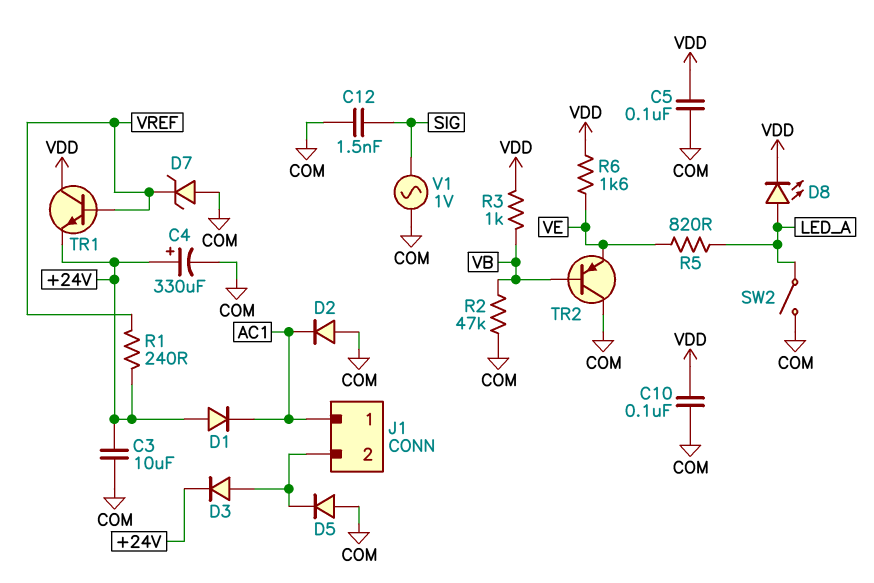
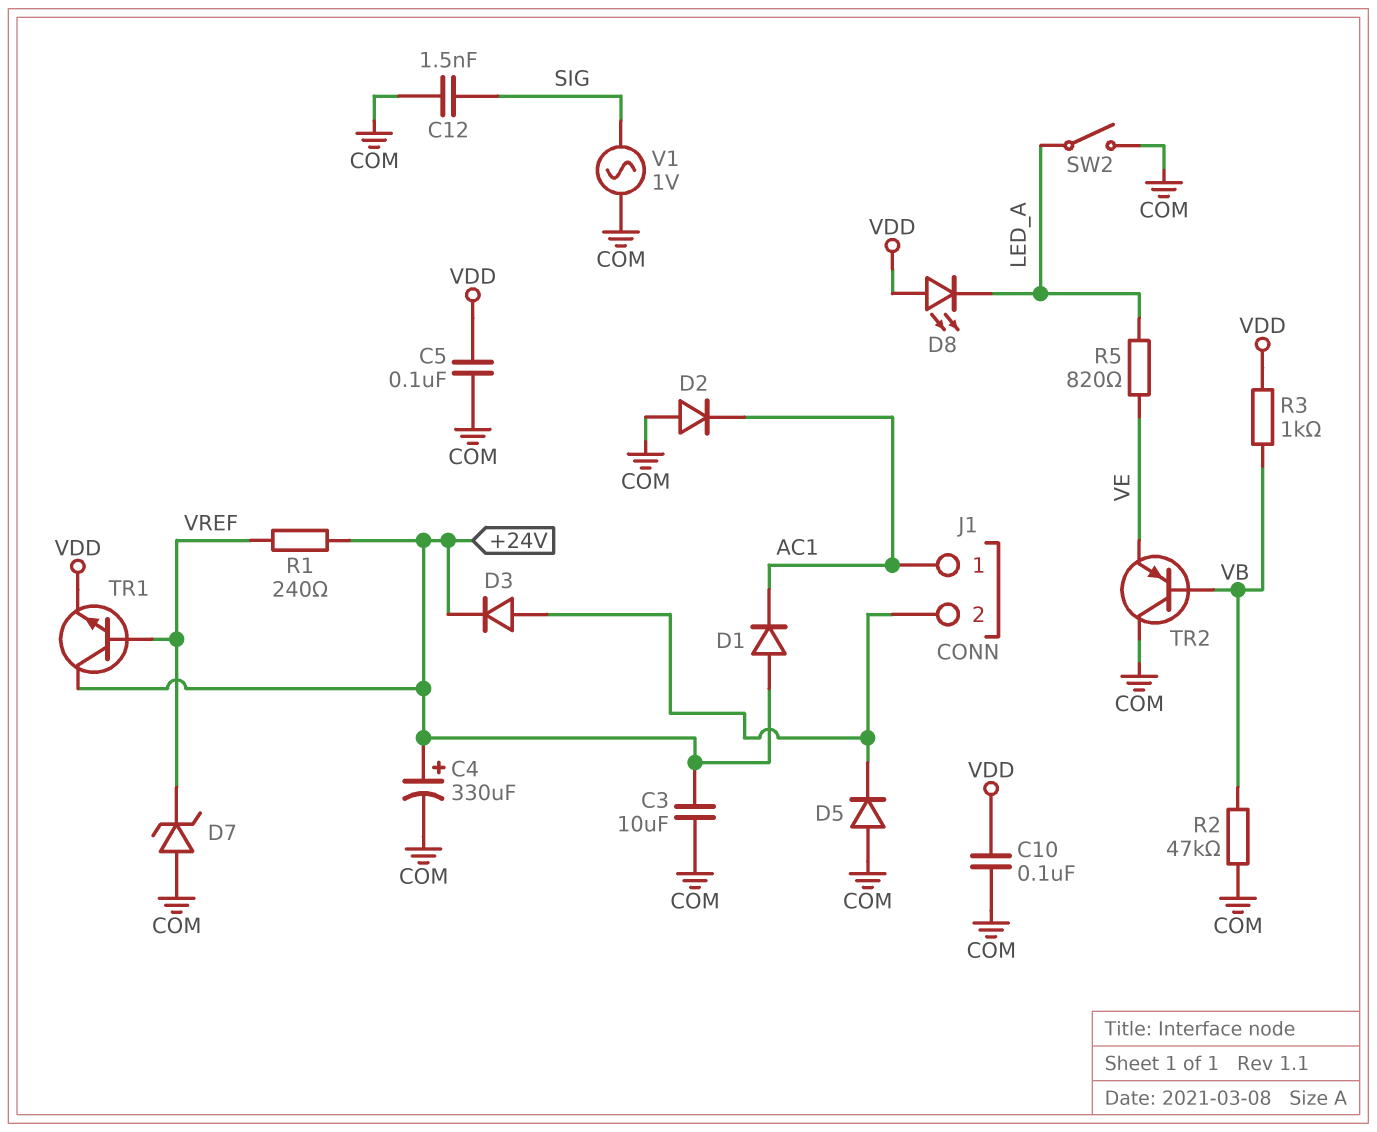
D8: LED (A LED_A, K VDD) -> LED (A VDD, K LED_A)
R6: 1.6k (VDD, VE) -> none
TR1: NPN (B VREF, C VDD, E +24V) -> NPN (B VREF, C +24V, E VDD)

